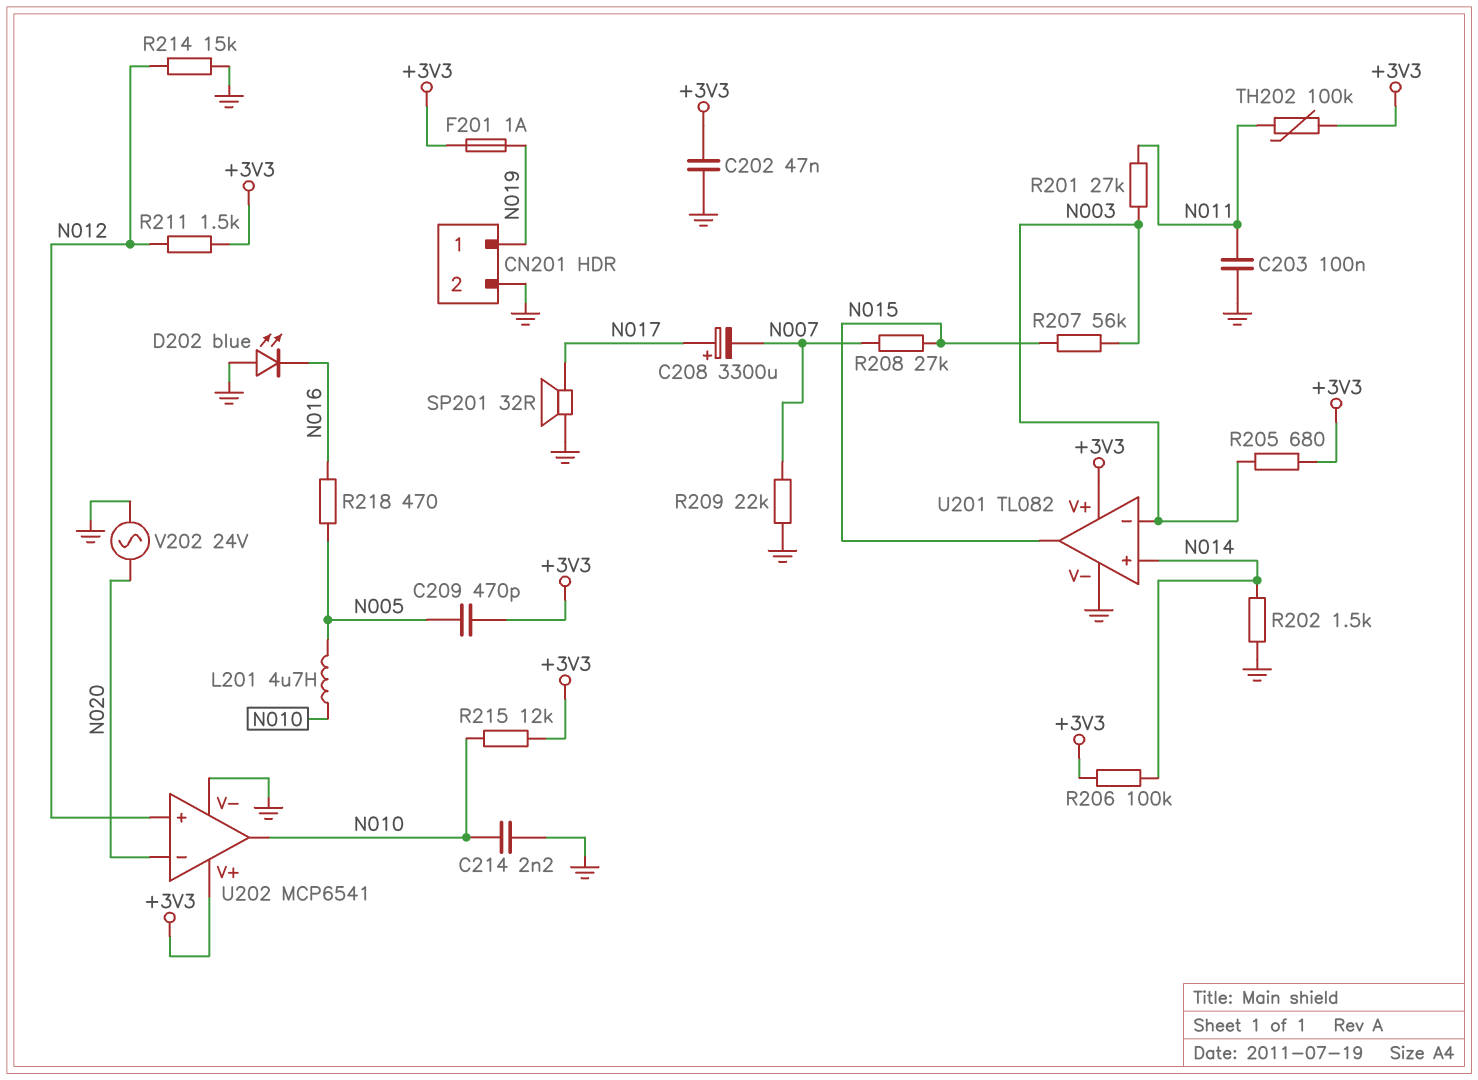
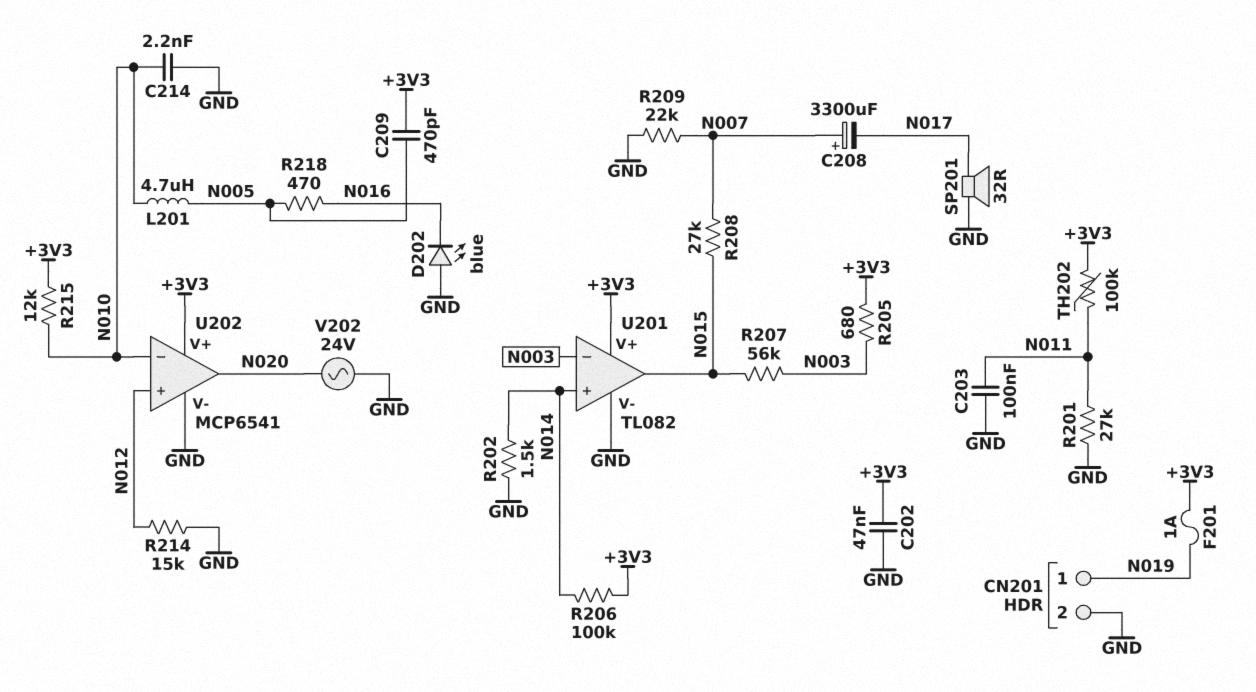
C208: 3300uF (plus N017, minus N007) -> 3300uF (plus N007, minus N017)
R201: 27k (N003, N011) -> 27k (GND, N011)
R211: 1.5k (+3V3, N012) -> none
U202 pin in-: N020 -> N010
U202 pin out: N010 -> N020

